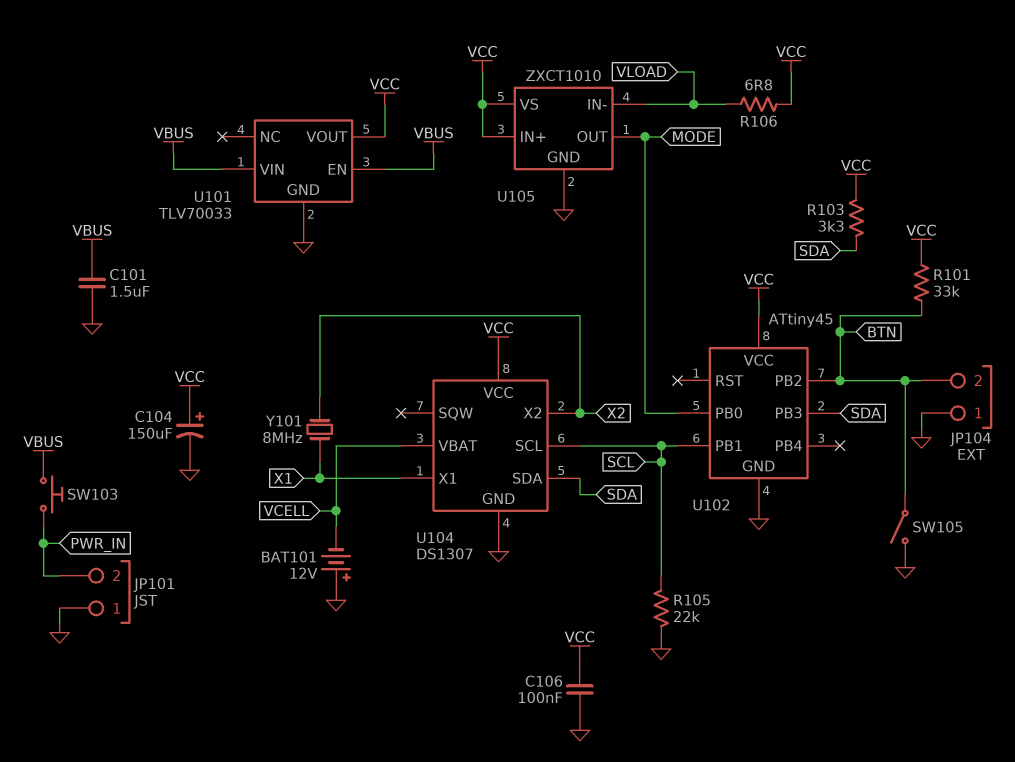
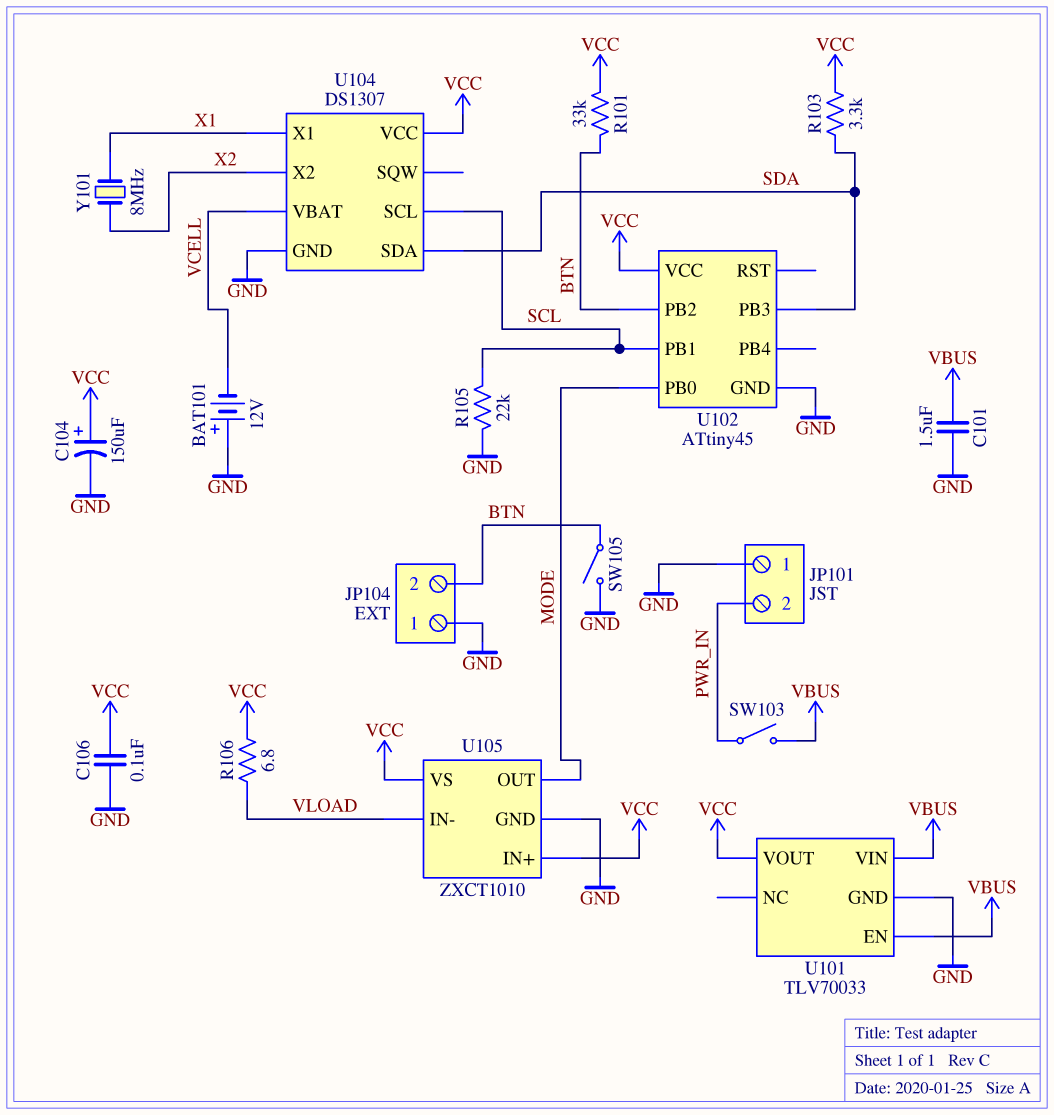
SW103: button (PWR_IN, VBUS) -> switch (PWR_IN, VBUS)

